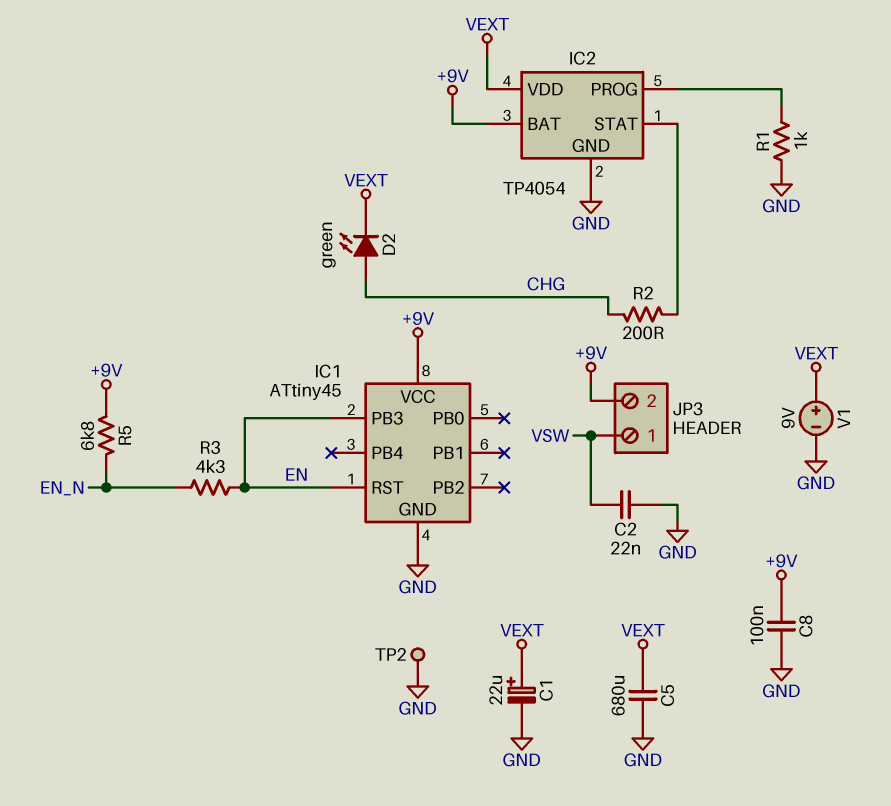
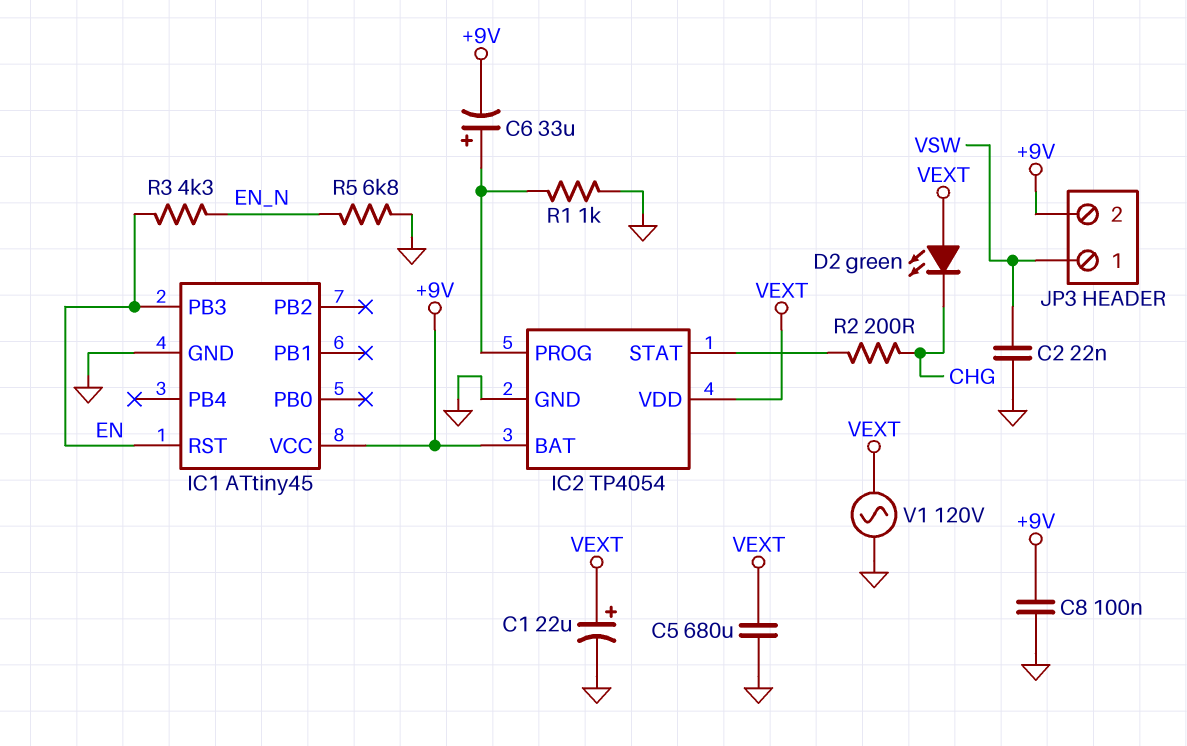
C6: none -> 33uF (plus IC2/PROG, minus +9V)
D2: LED green (A CHG, K VEXT) -> LED green (A VEXT, K CHG)
R5: 6.8k (+9V, EN_N) -> 6.8k (EN_N, GND)
TP2: test point (GND) -> none
V1: 9V (plus VEXT, minus GND) -> AC 120V (GND, VEXT)

